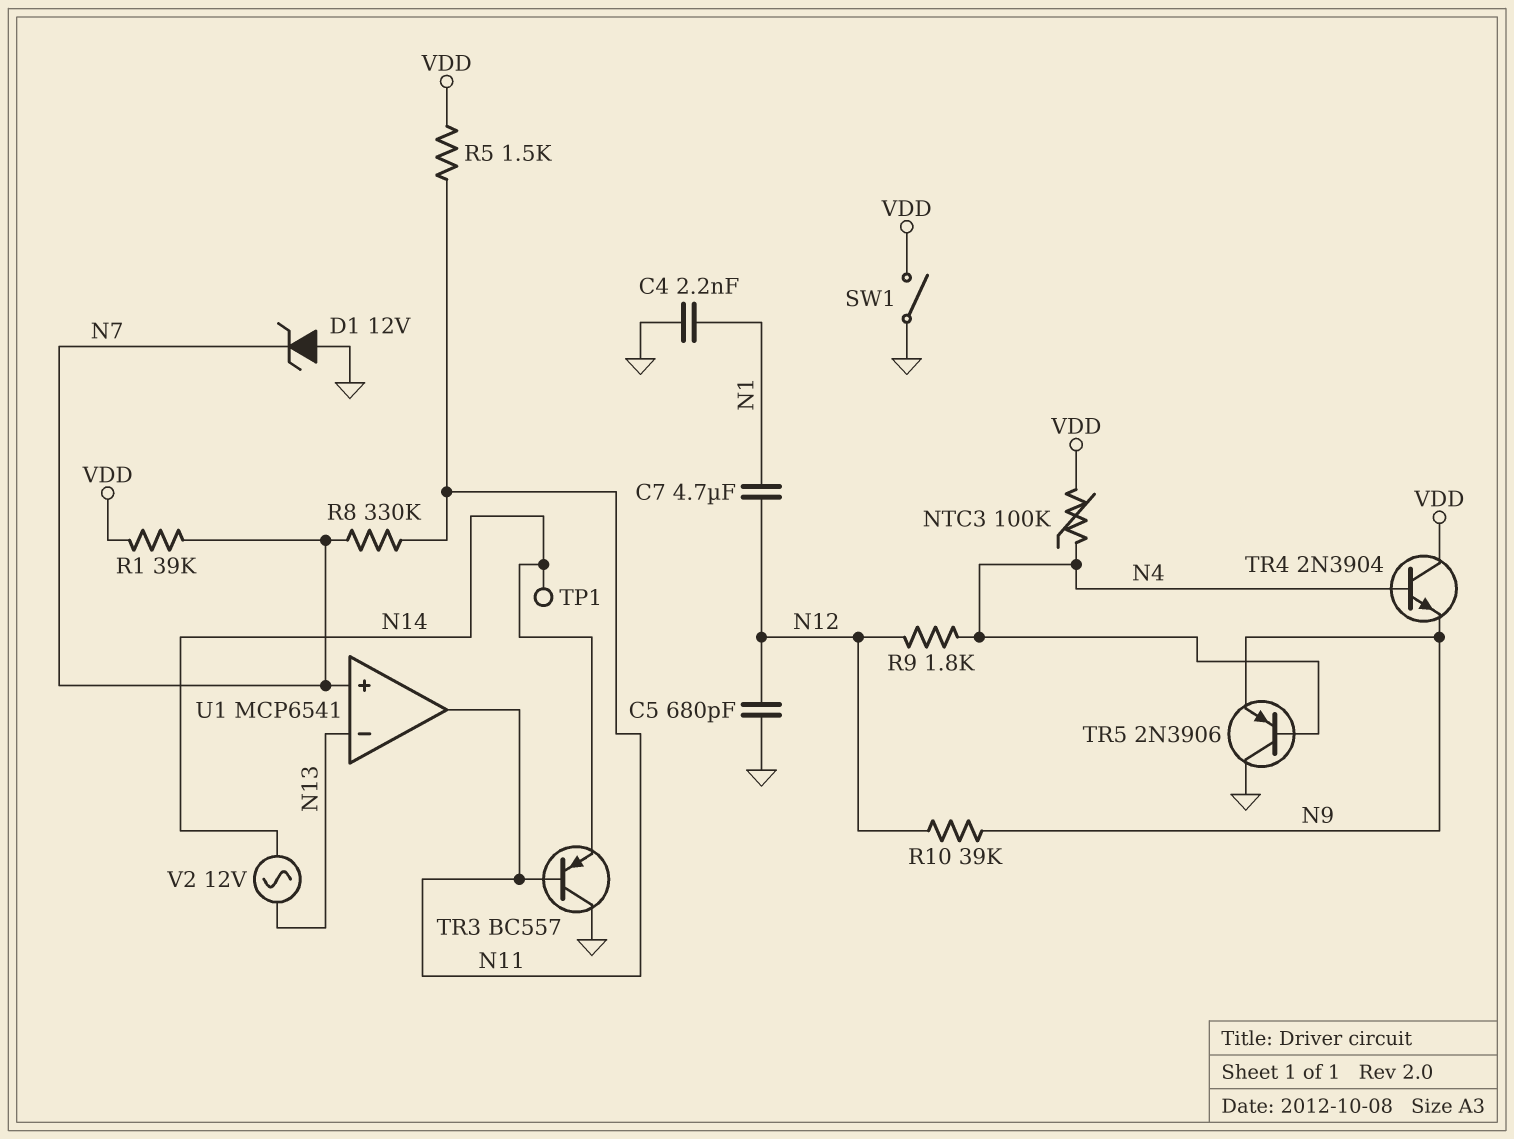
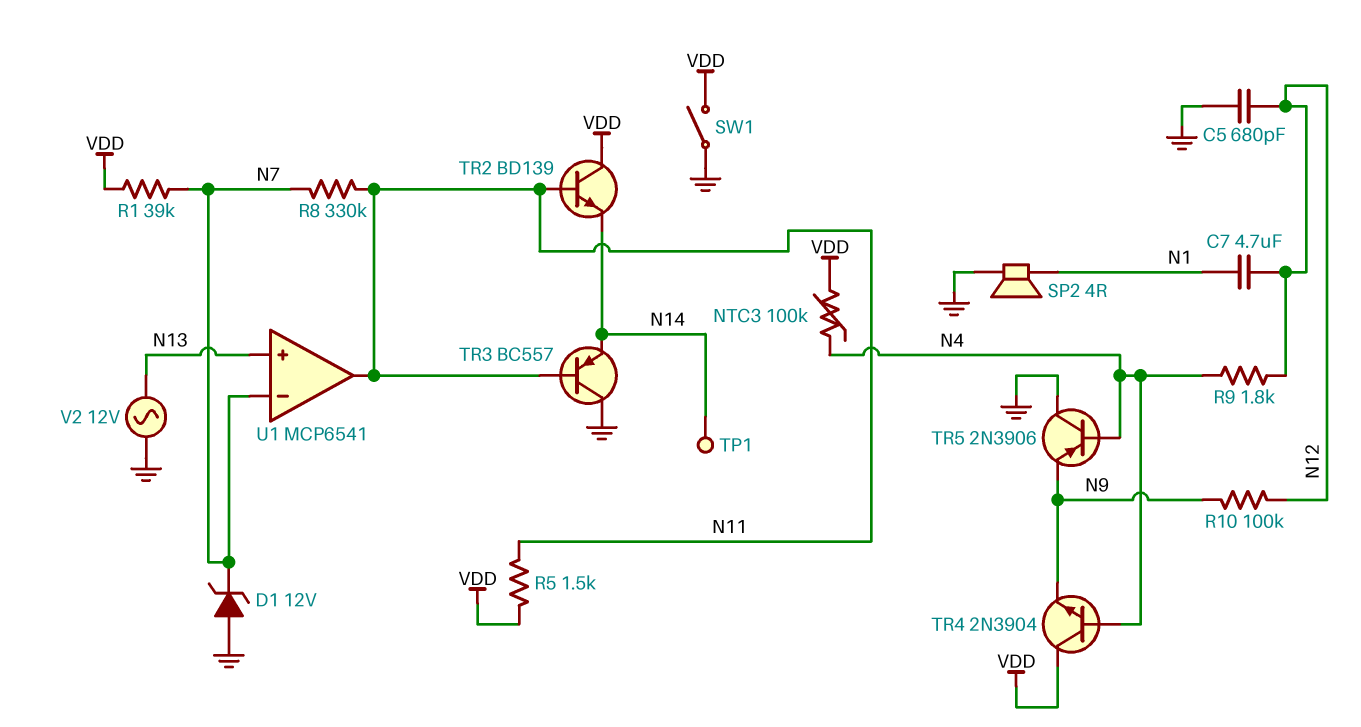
C4: 2.2nF (GND, N1) -> none
R10: 39k (N9, N12) -> 100k (N9, N12)
SP2: none -> speaker 4R (GND, N1)
TR2: none -> NPN BD139 (B N11, C VDD, E N14)
U1 pin in+: N7 -> N13
U1 pin in-: N13 -> N7
V2: AC 12V (N13, N14) -> AC 12V (GND, N13)

